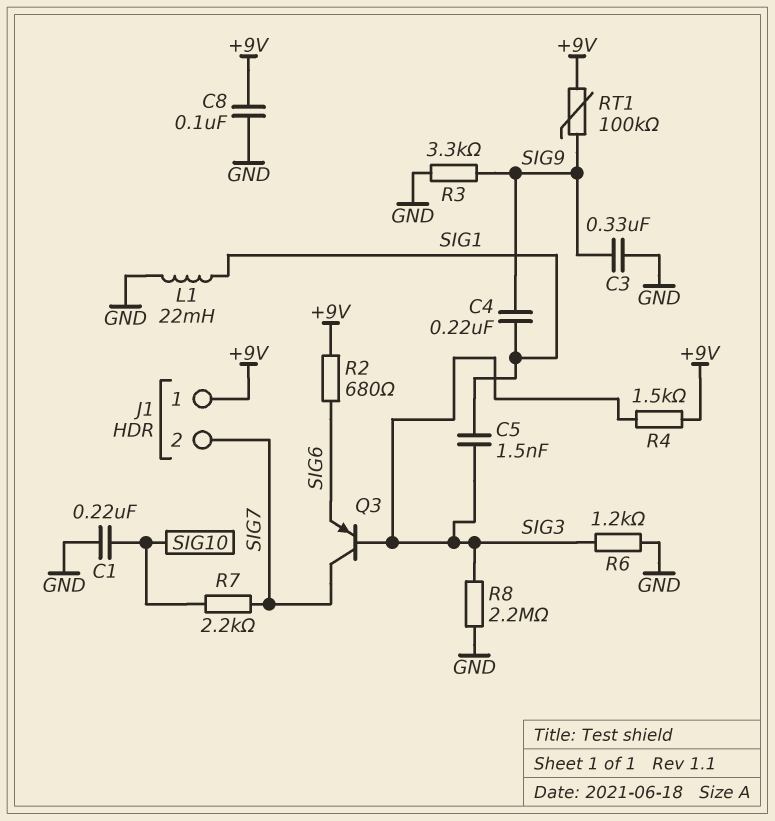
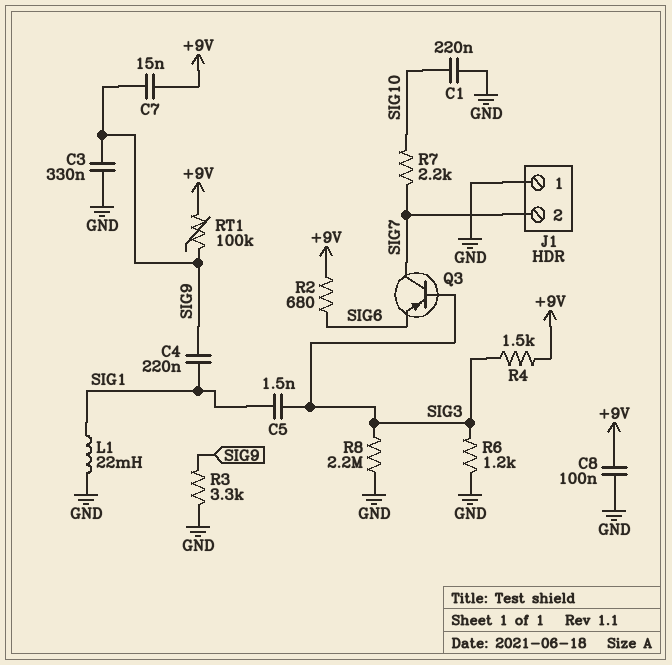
C7: none -> 15nF (+9V, SIG9)
J1 pin 1: +9V -> GND

